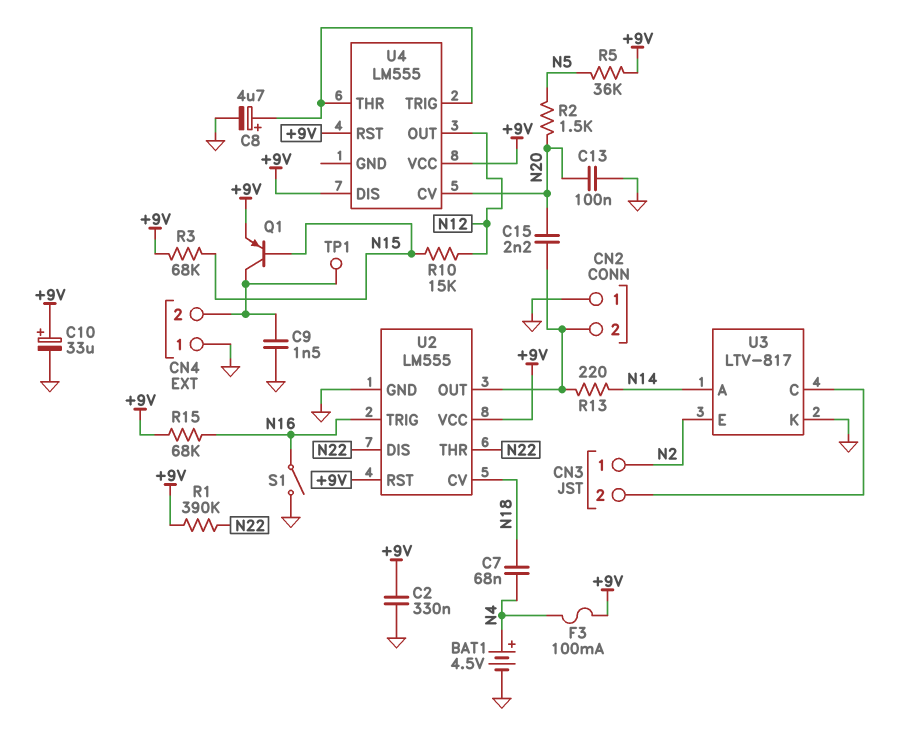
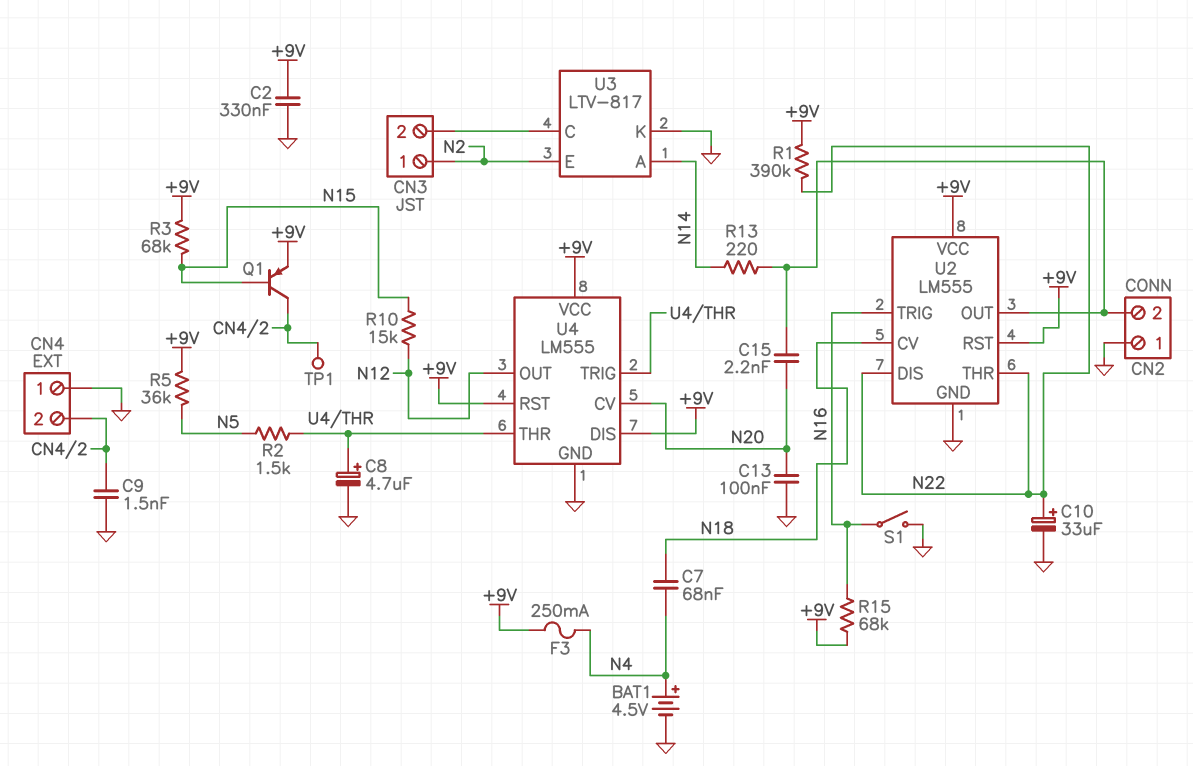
C10: 33uF (plus +9V, minus GND) -> 33uF (plus N22, minus GND)
F3: 100mA (+9V, N4) -> 250mA (+9V, N4)
R2: 1.5k (N5, N20) -> 1.5k (N5, U4/THR)
U4 pin GND: none -> GND

